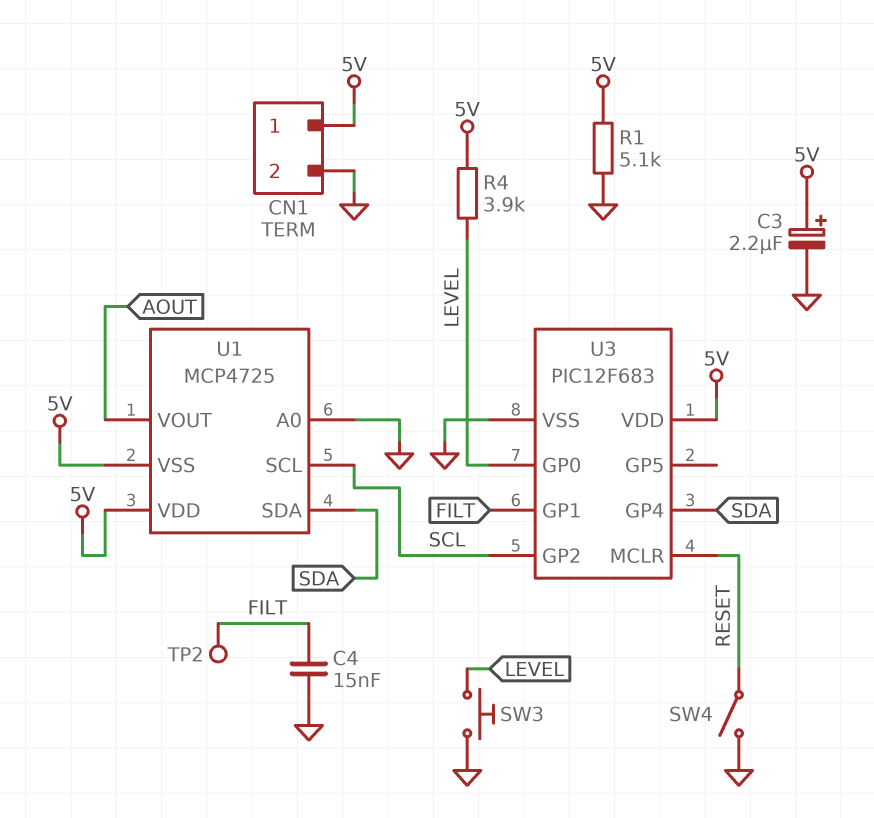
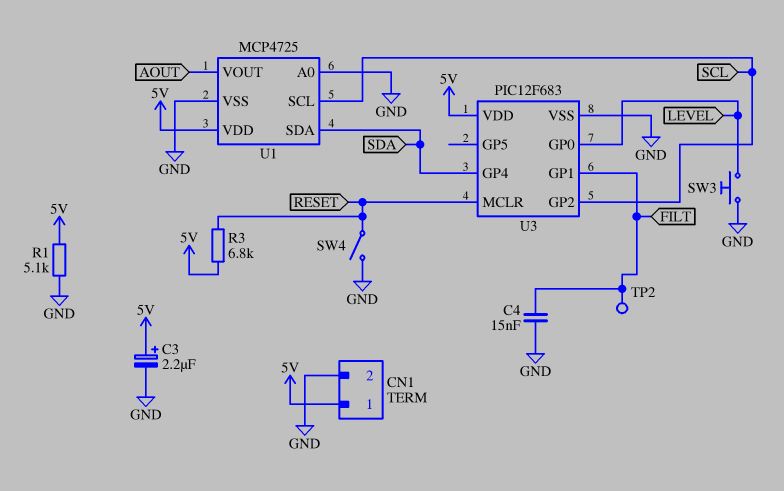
R3: none -> 6.8k (5V, RESET)
R4: 3.9k (5V, LEVEL) -> none
U1 pin VSS: 5V -> GND

